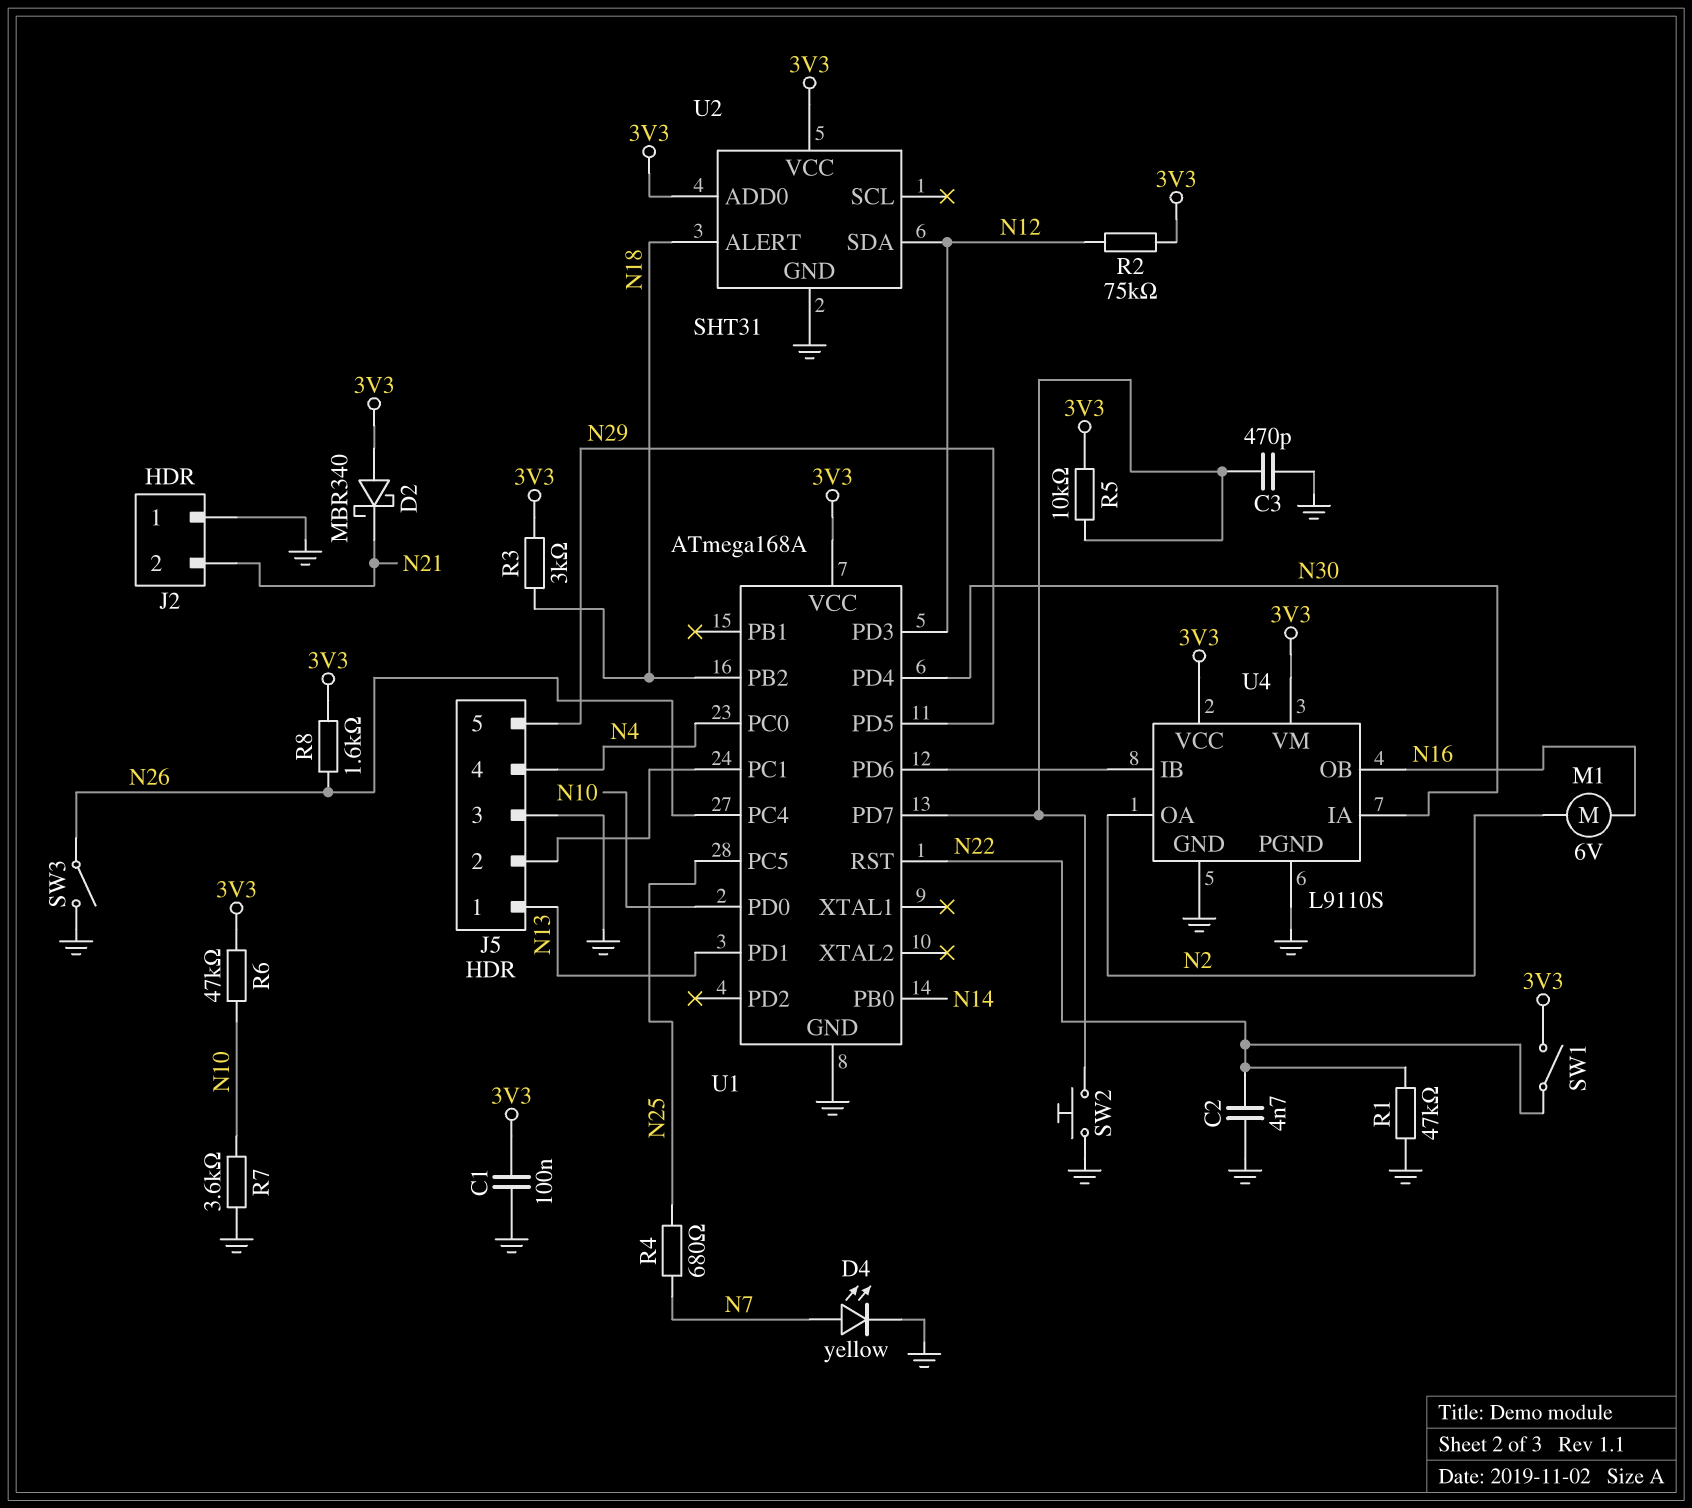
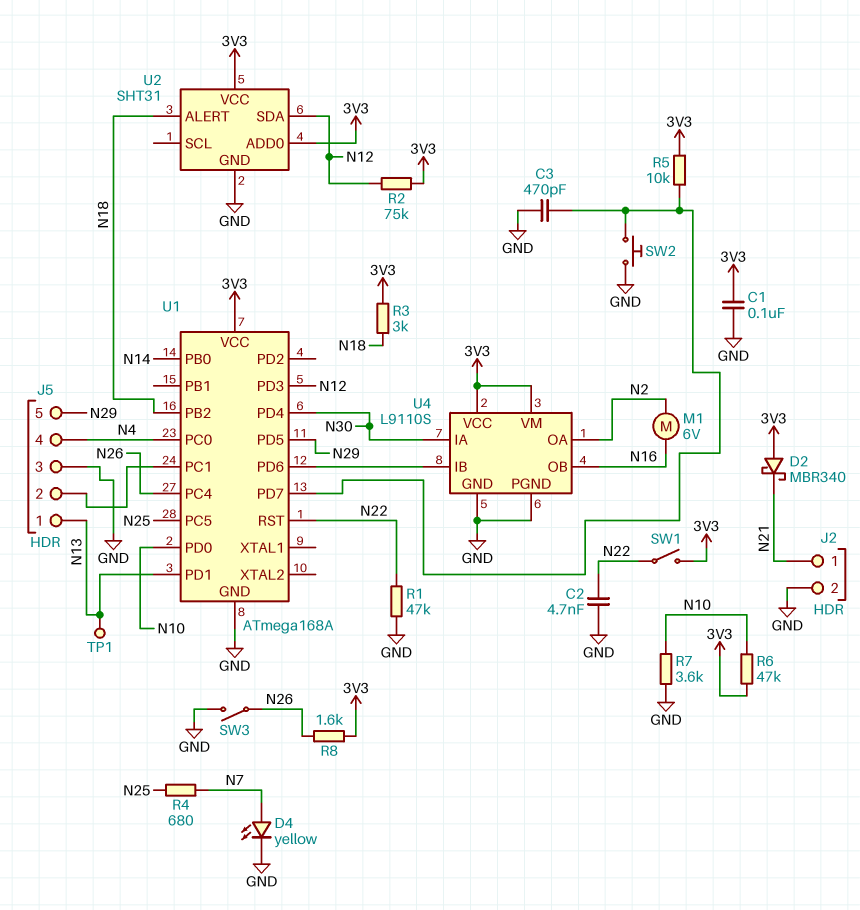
J2 pin 1: GND -> N21
J2 pin 2: N21 -> GND
TP1: none -> test point (N13)

